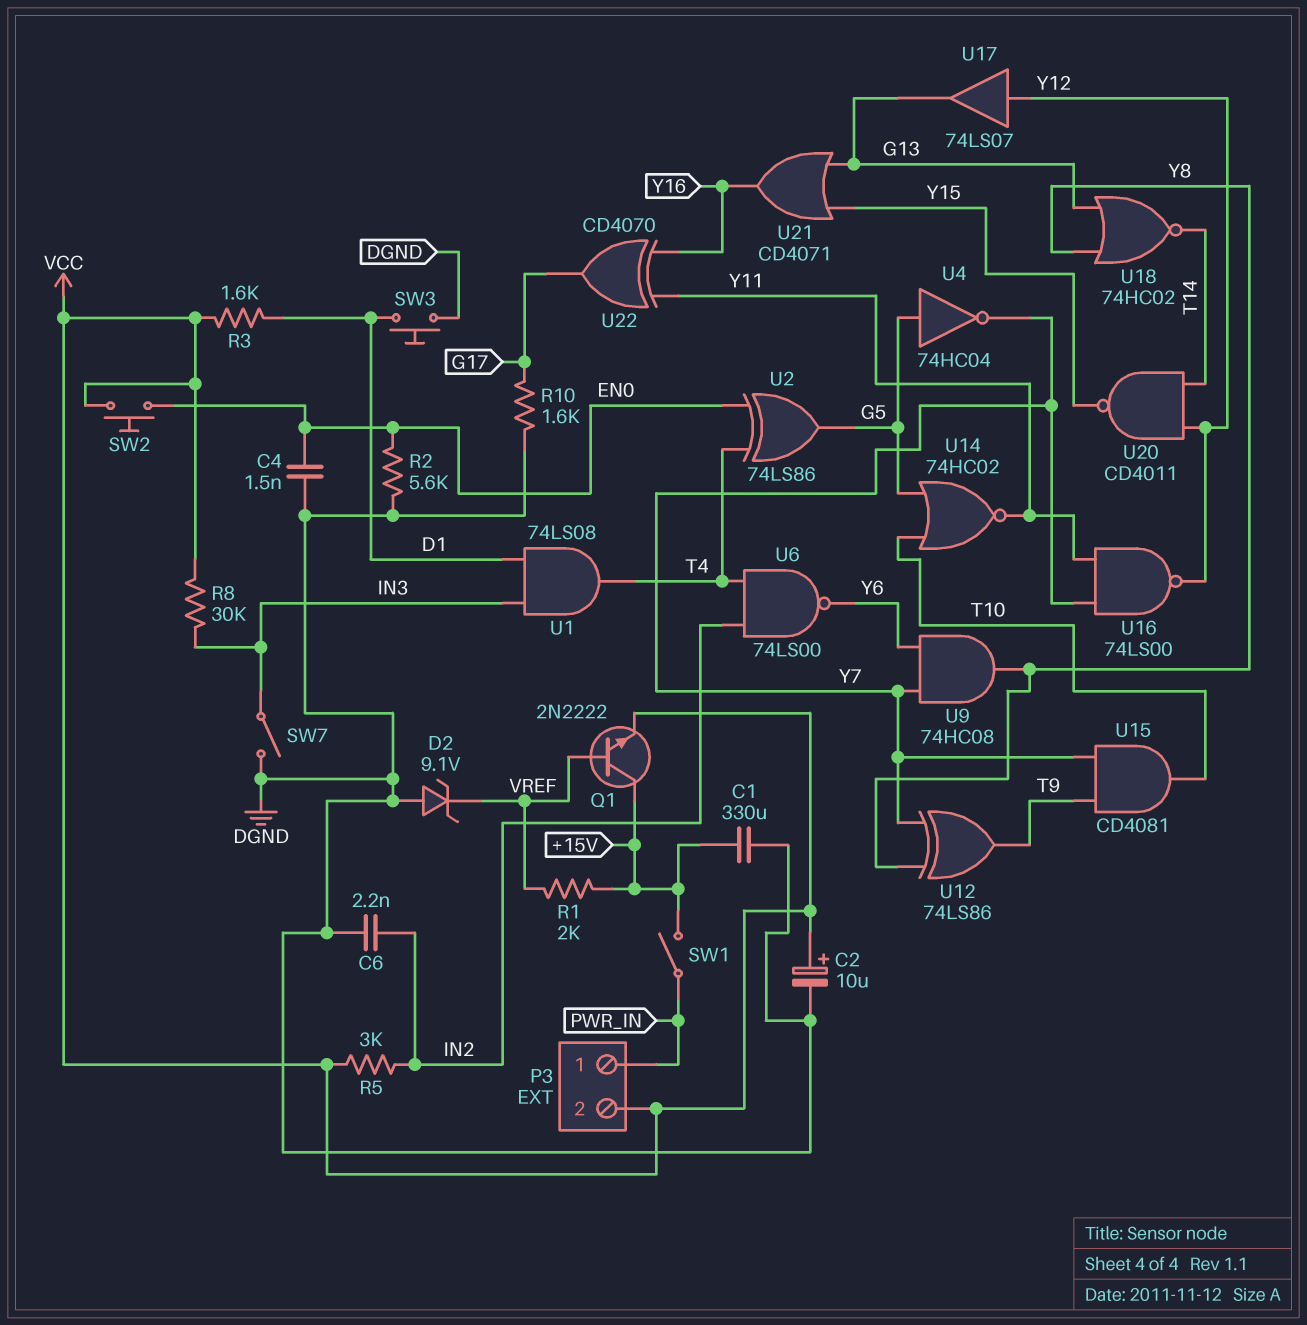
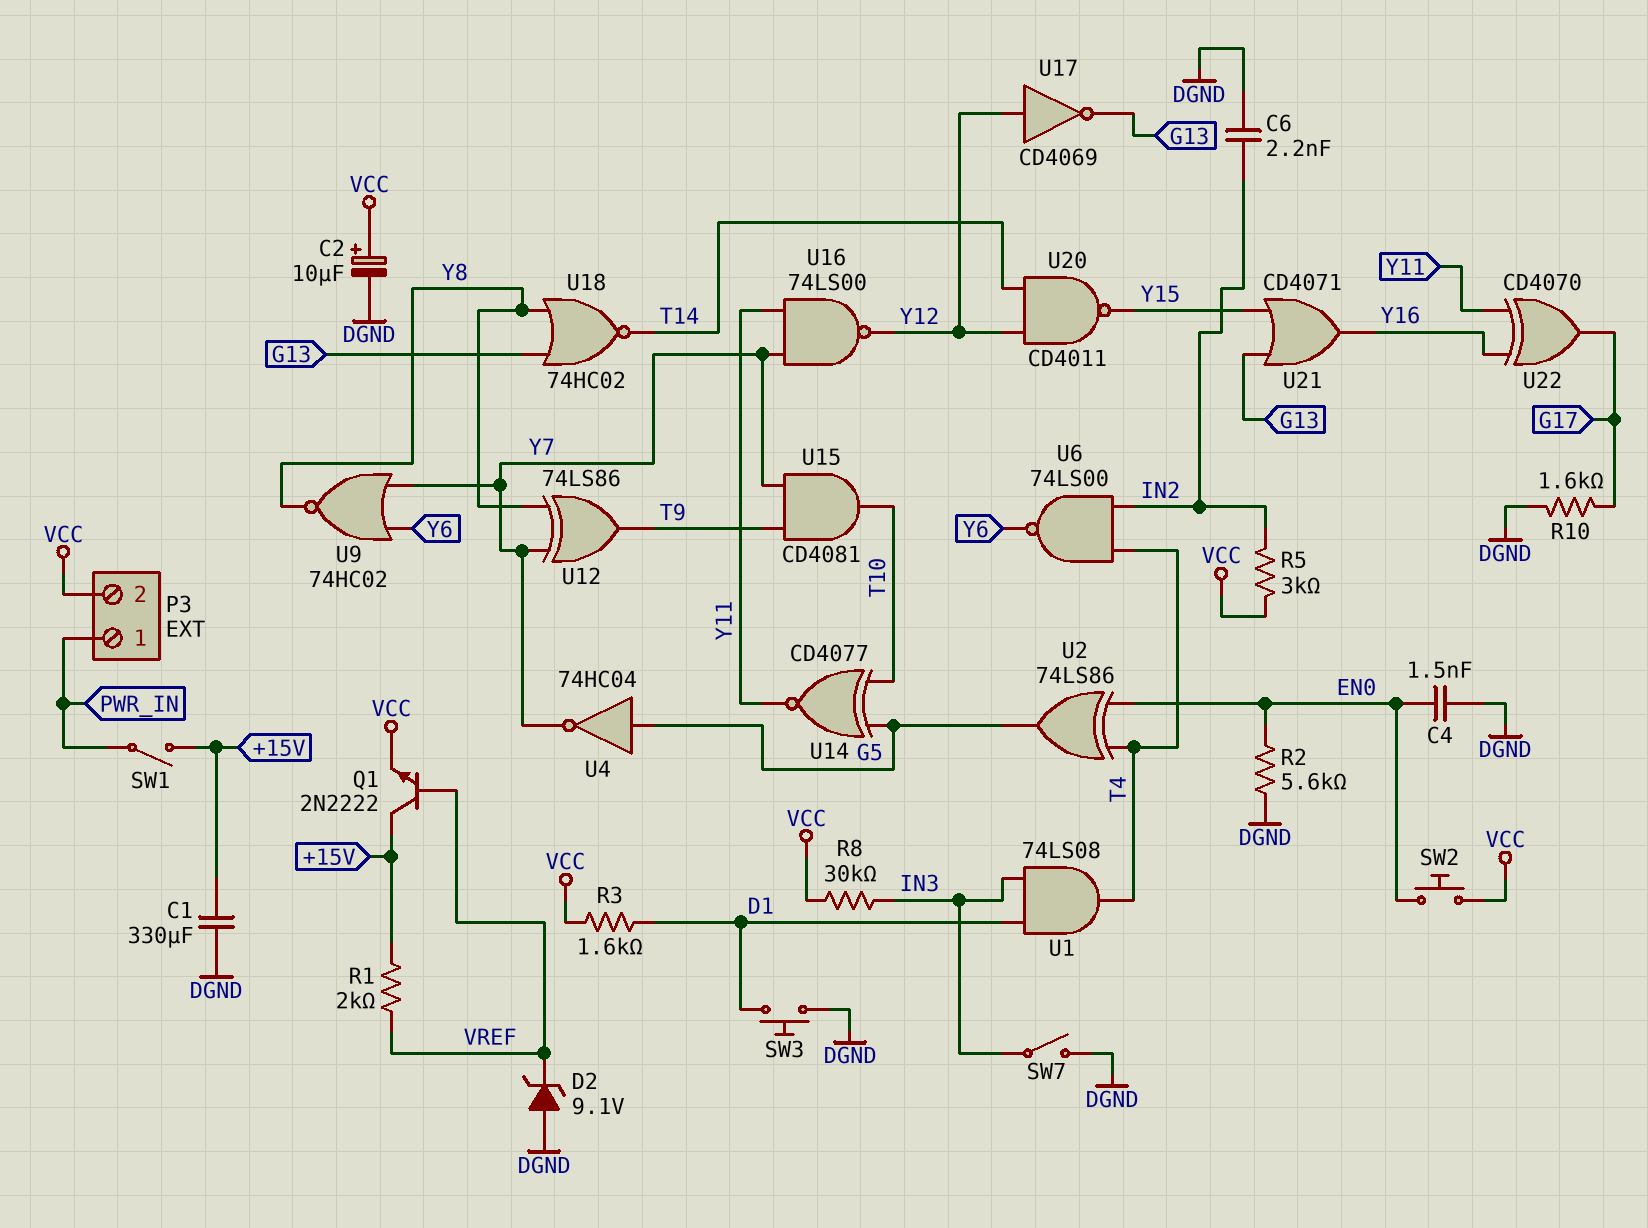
U9: AND 74HC08 (in Y6, in Y7, out Y8) -> NOR 74HC02 (in Y6, in Y7, out Y8)
U14: NOR 74HC02 (in G5, in T10, out Y11) -> XNOR CD4077 (in G5, in T10, out Y11)
U17: buffer 74LS07 (in Y12, out G13) -> NOT CD4069 (in Y12, out G13)

